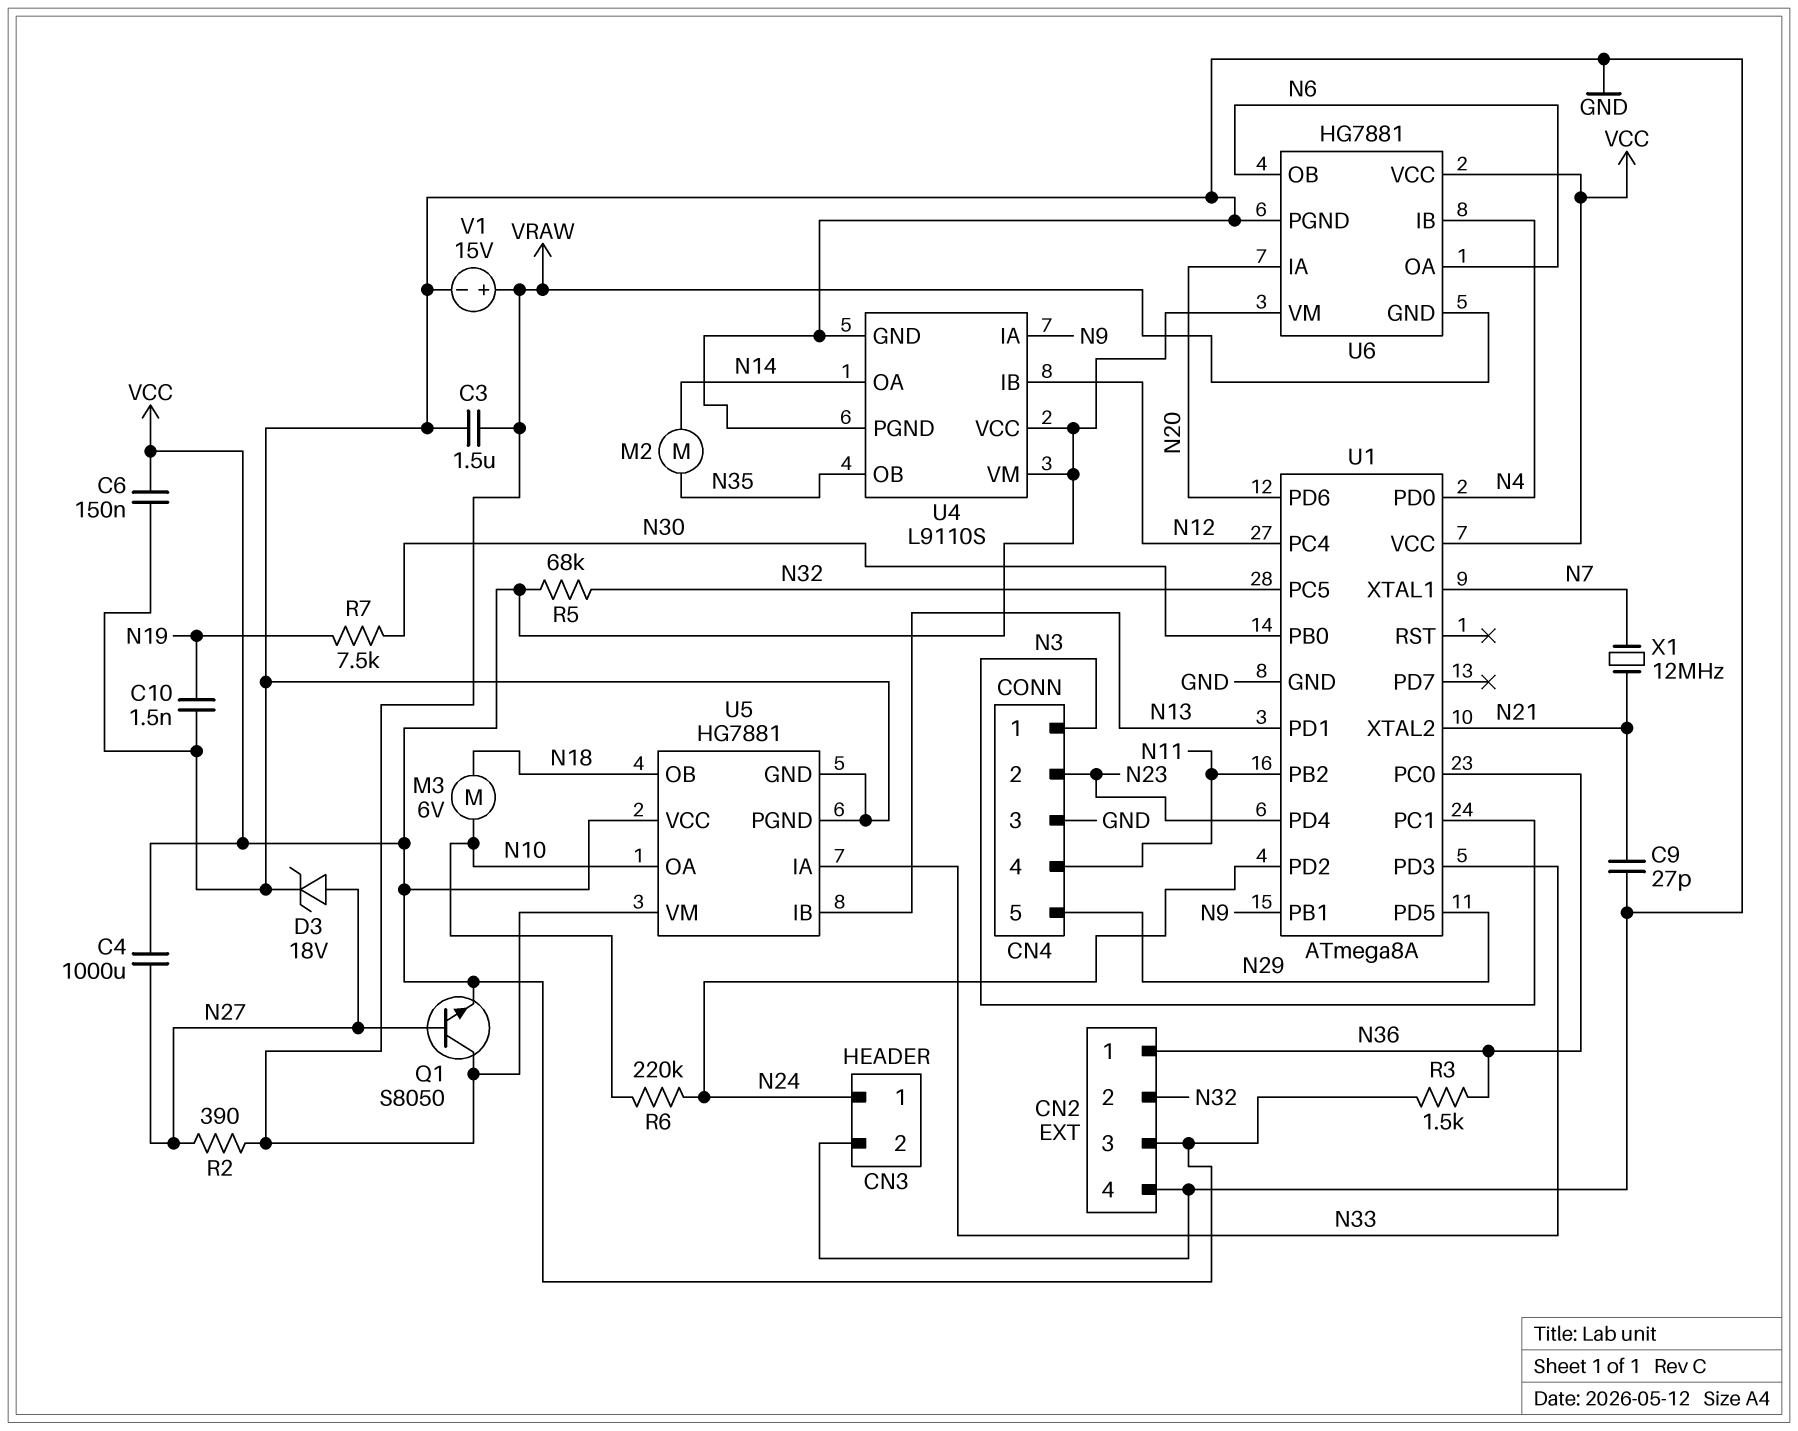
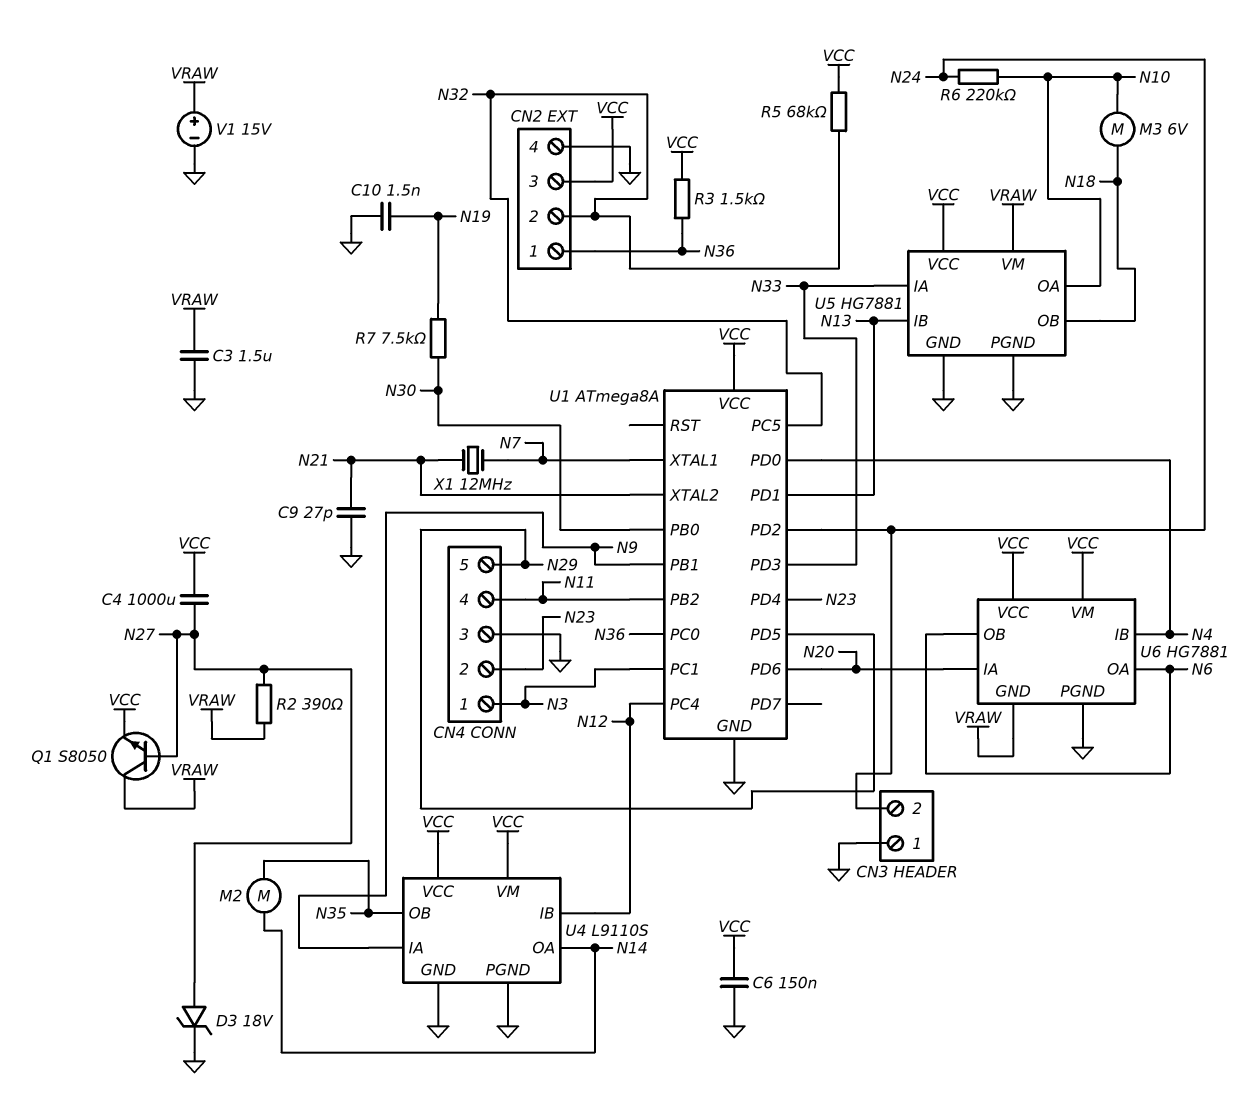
CN3 pin 1: N24 -> GND
CN3 pin 2: GND -> N24

